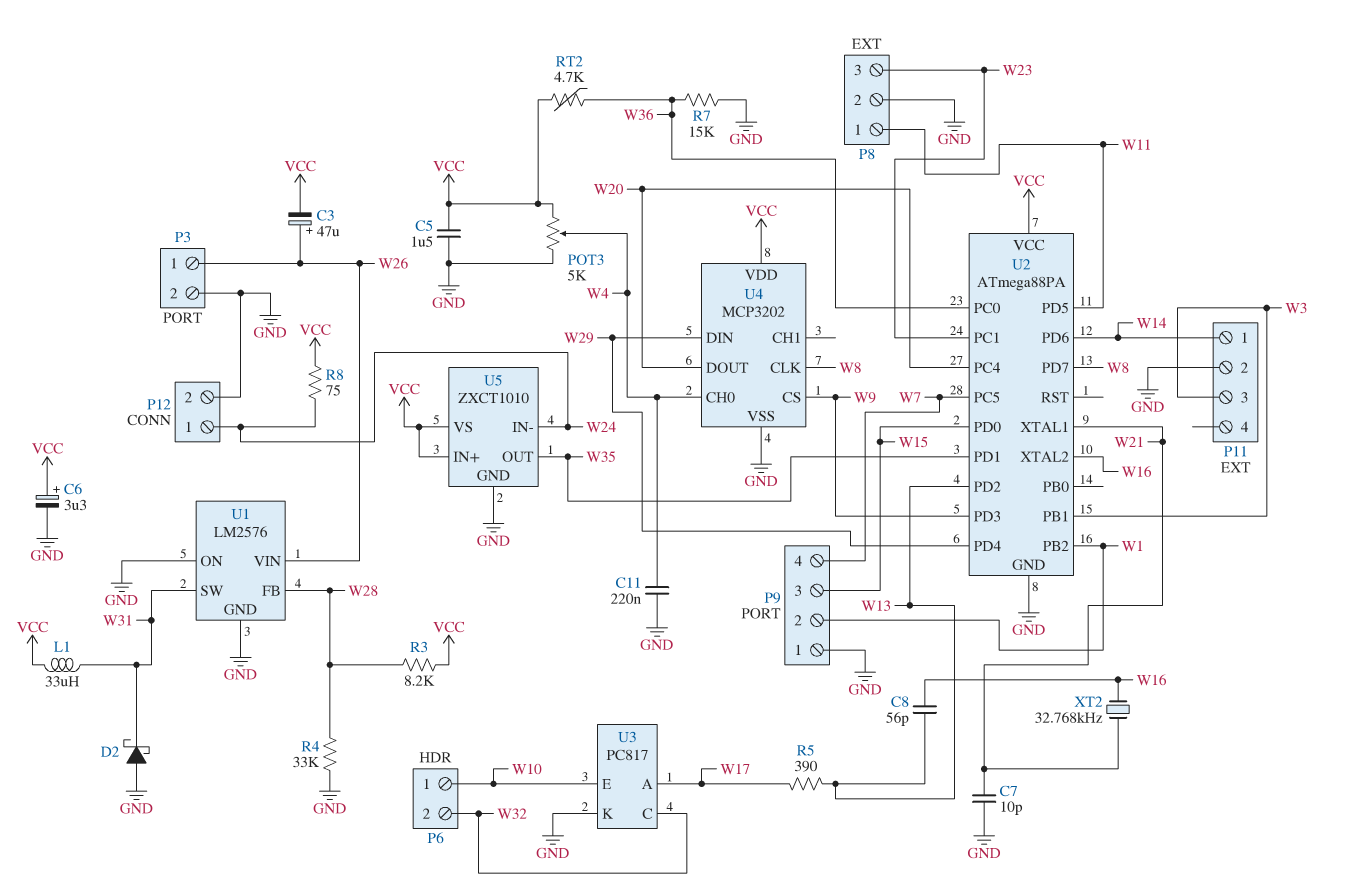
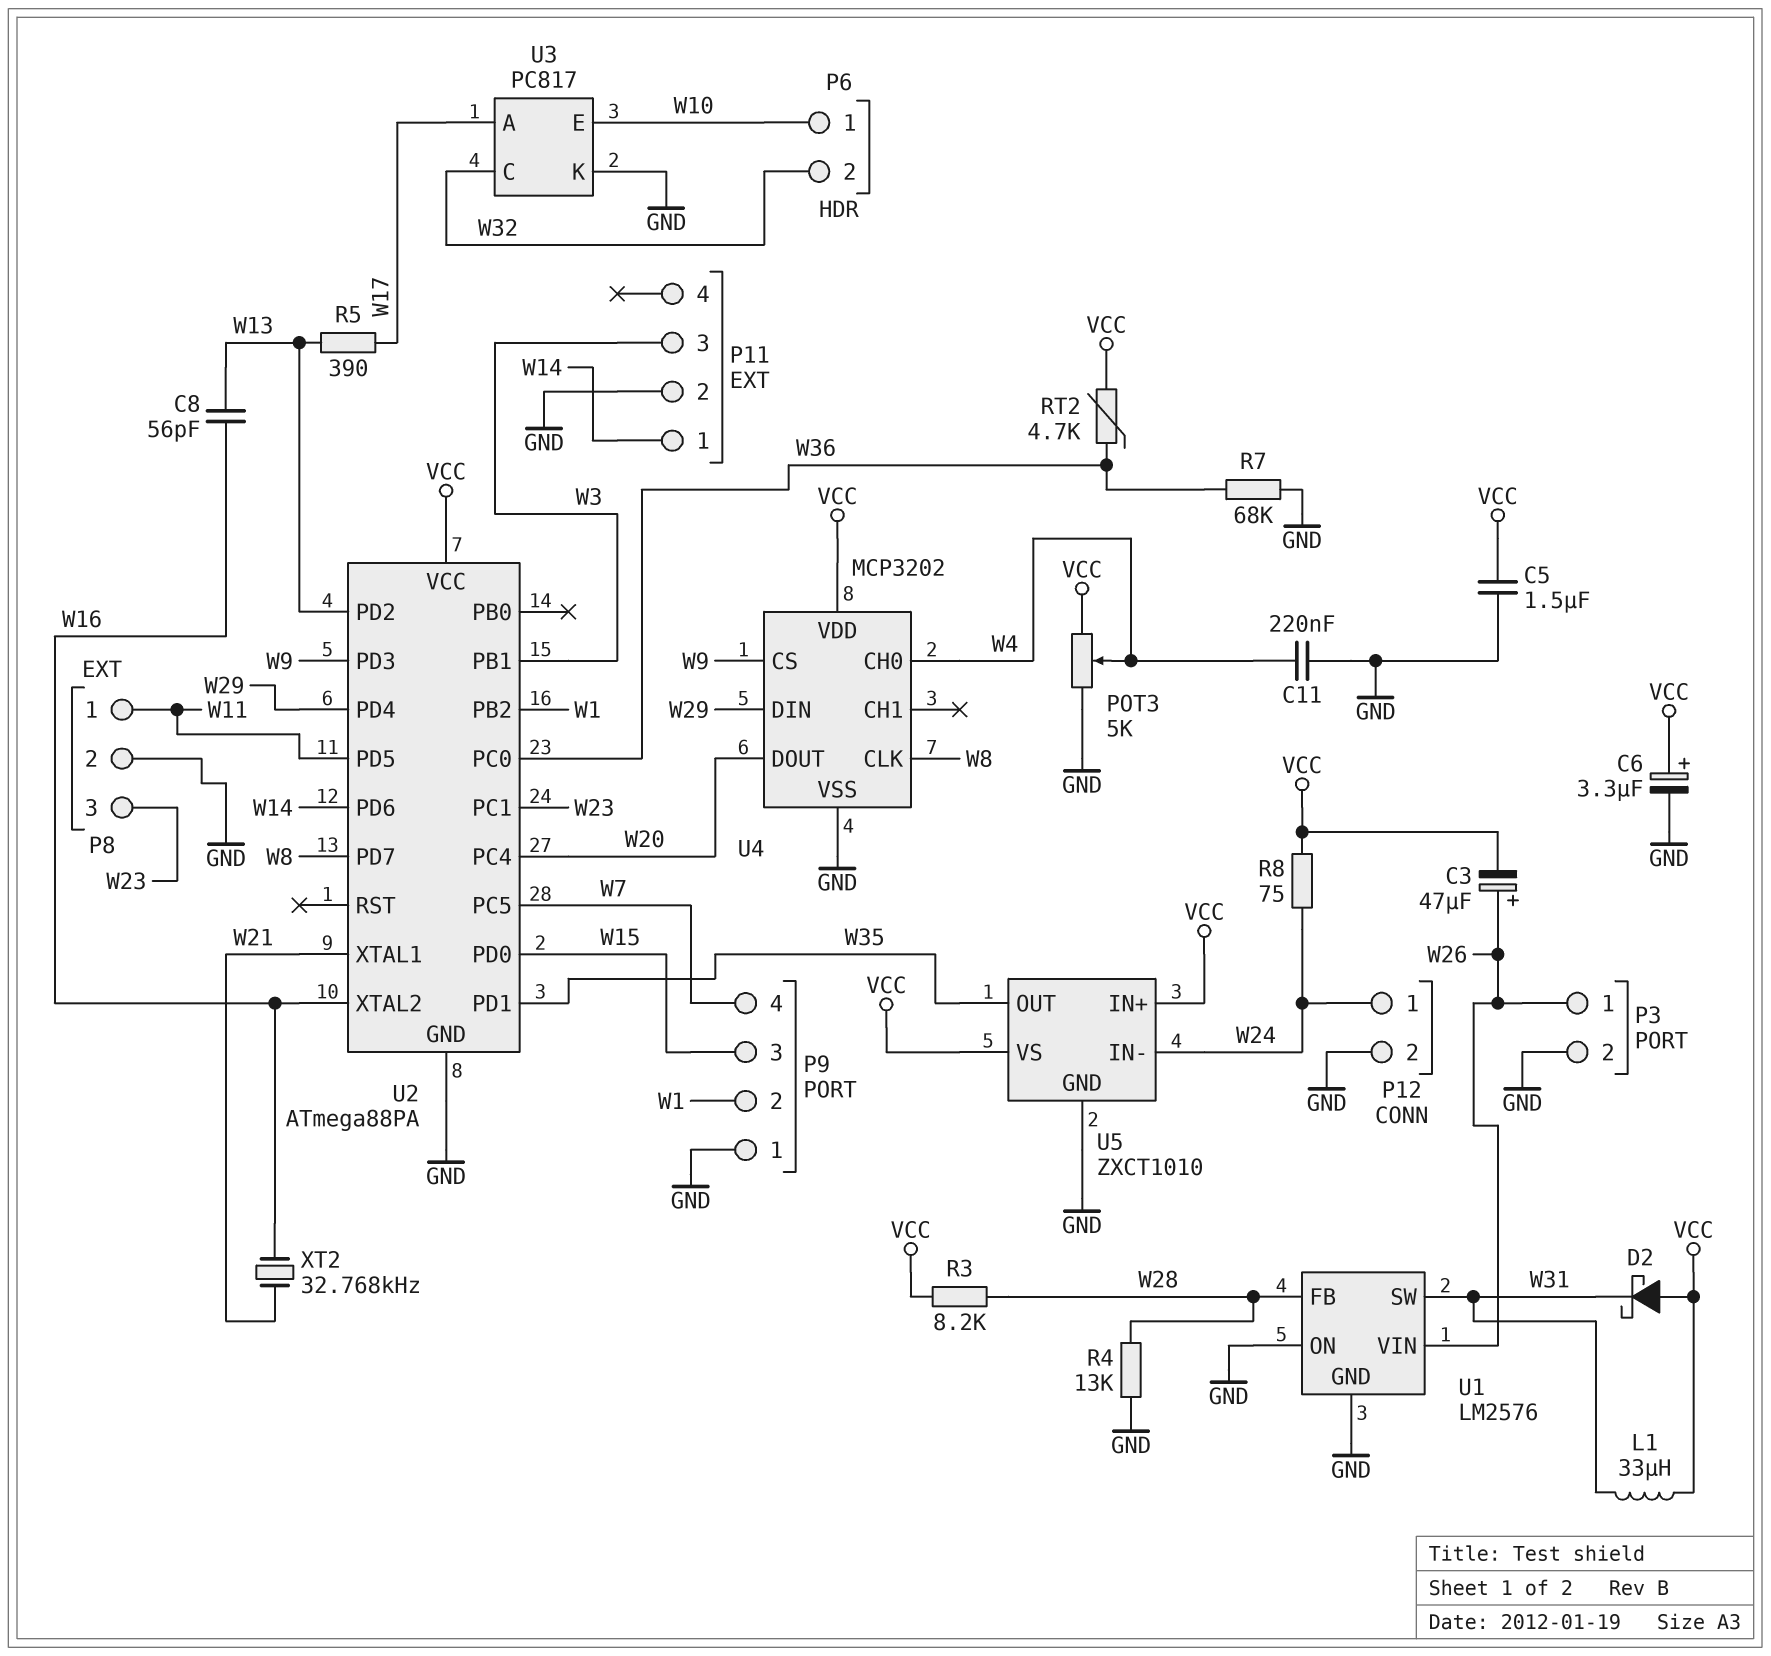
C7: 10pF (GND, W21) -> none
D2: schottky (A GND, K W31) -> schottky (A VCC, K W31)
R4: 33k (GND, W28) -> 13k (GND, W28)
R7: 15k (GND, W36) -> 68k (GND, W36)

